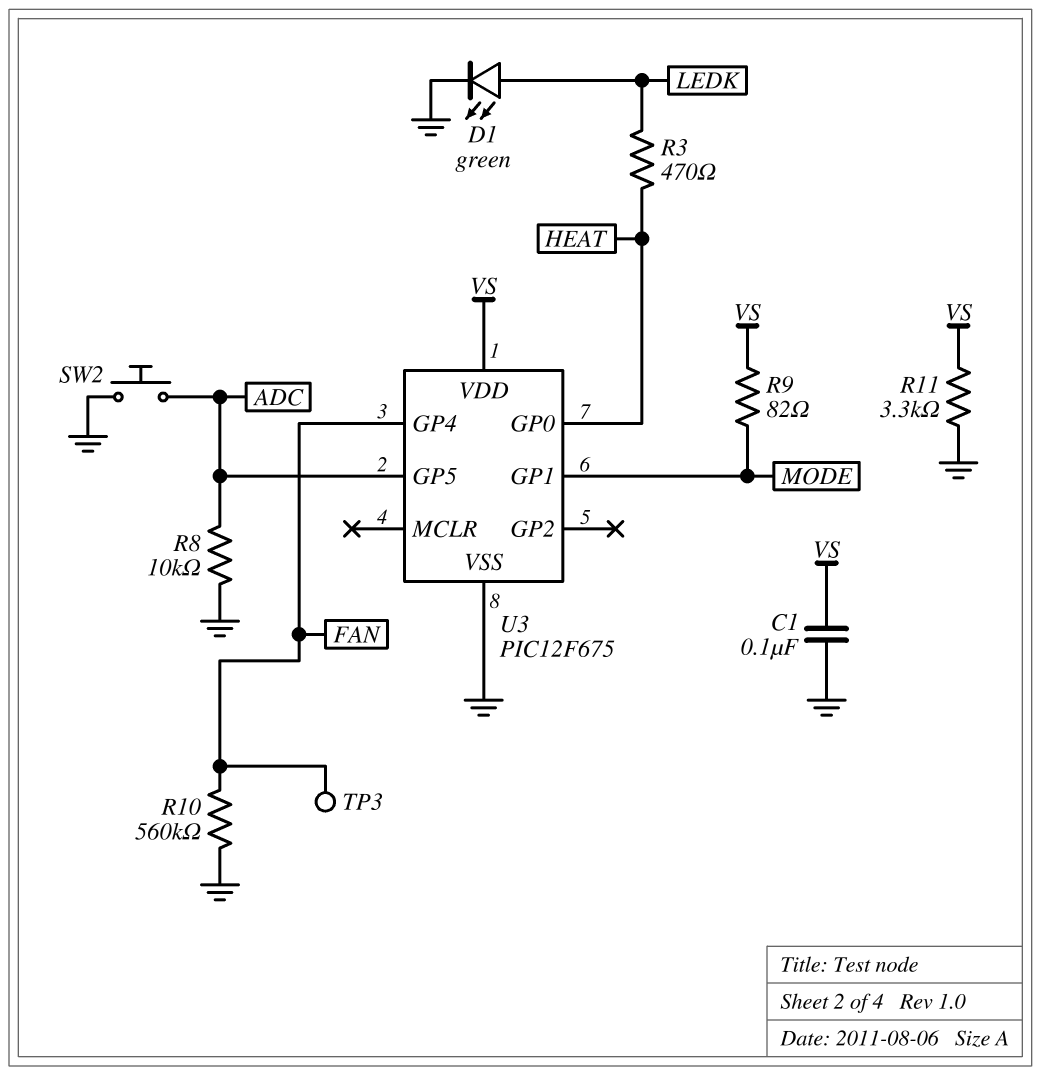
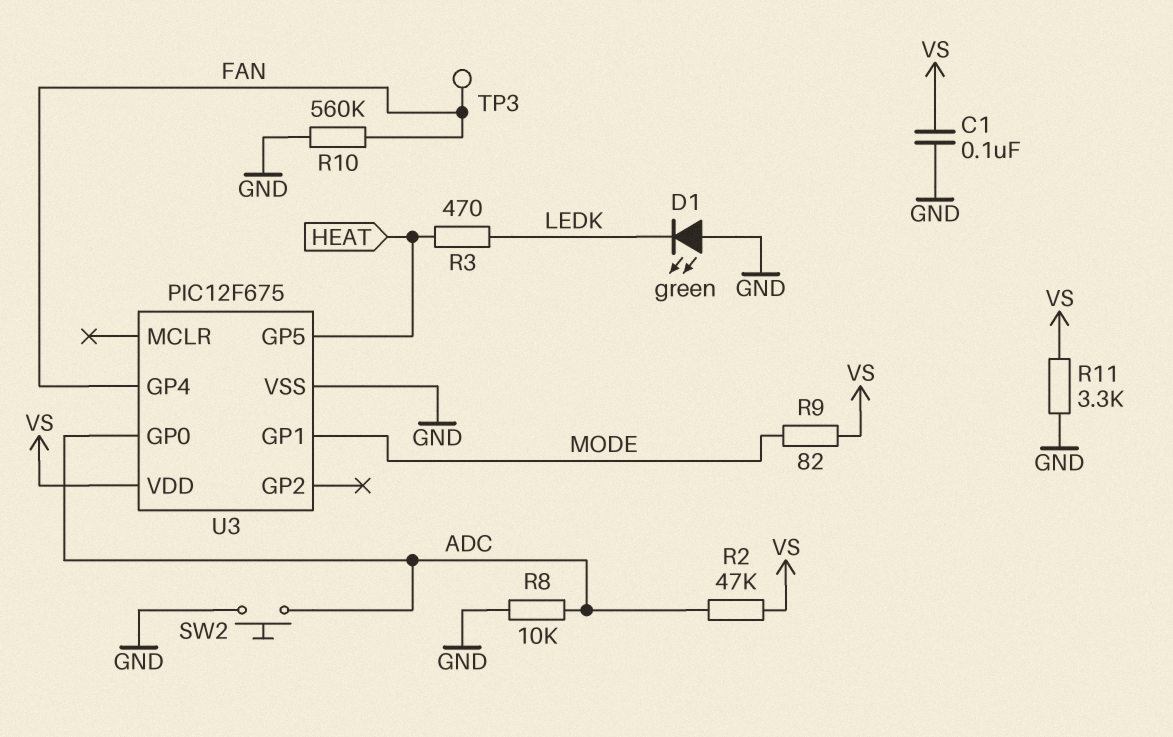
D1: LED green (A LEDK, K GND) -> LED green (A GND, K LEDK)
R2: none -> 47k (ADC, VS)
U3 pin GP0: HEAT -> ADC
U3 pin GP5: ADC -> HEAT

